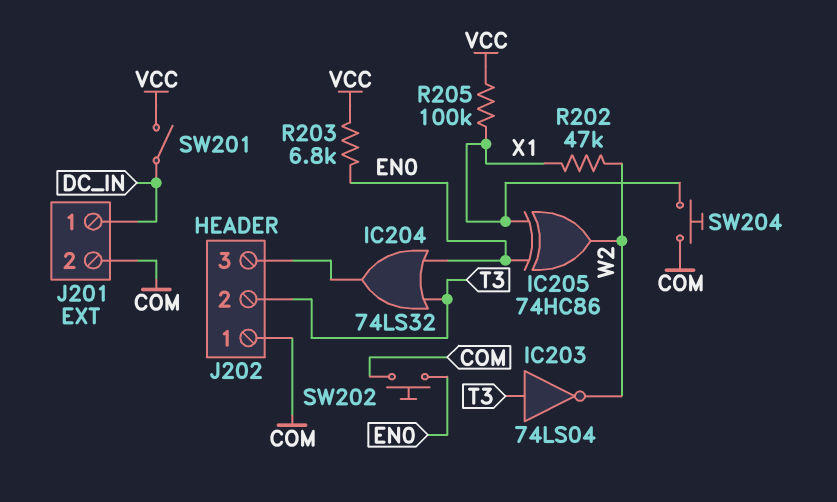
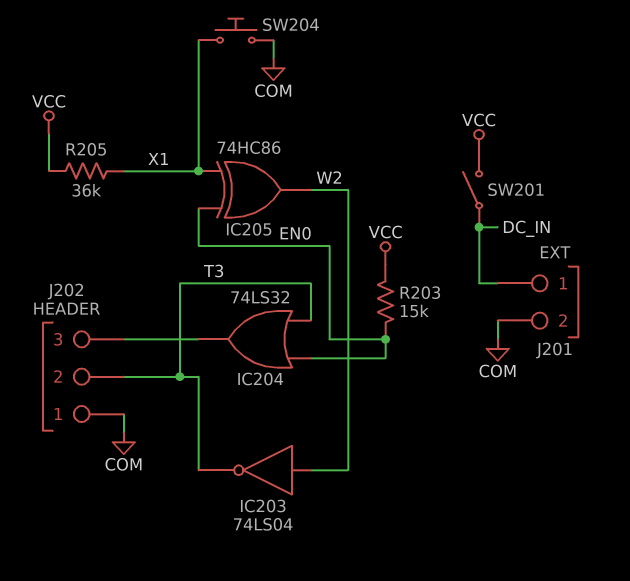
IC203: NOT 74LS04 (in T3, out W2) -> NOT 74LS04 (in W2, out T3)
R202: 47k (W2, X1) -> none
R203: 6.8k (EN0, VCC) -> 15k (EN0, VCC)
R205: 100k (VCC, X1) -> 36k (VCC, X1)
SW202: button (COM, EN0) -> none

